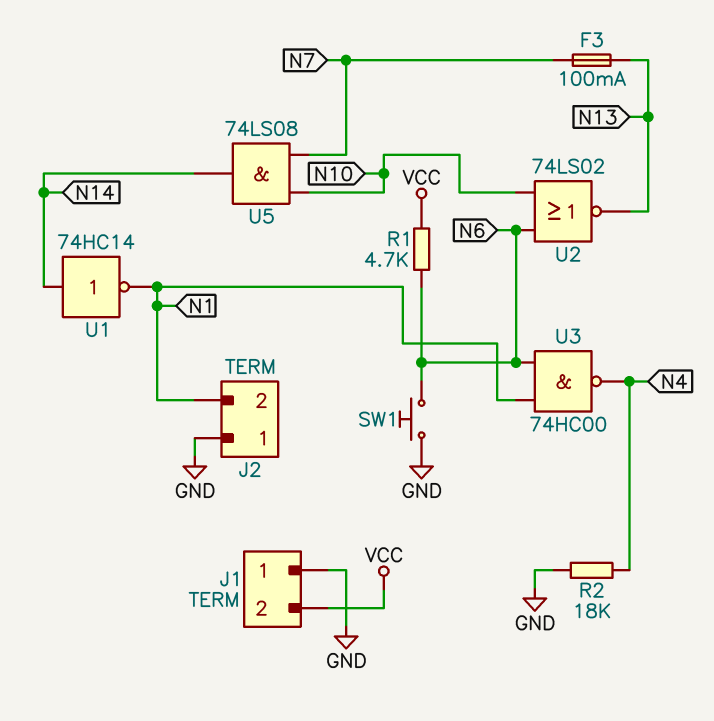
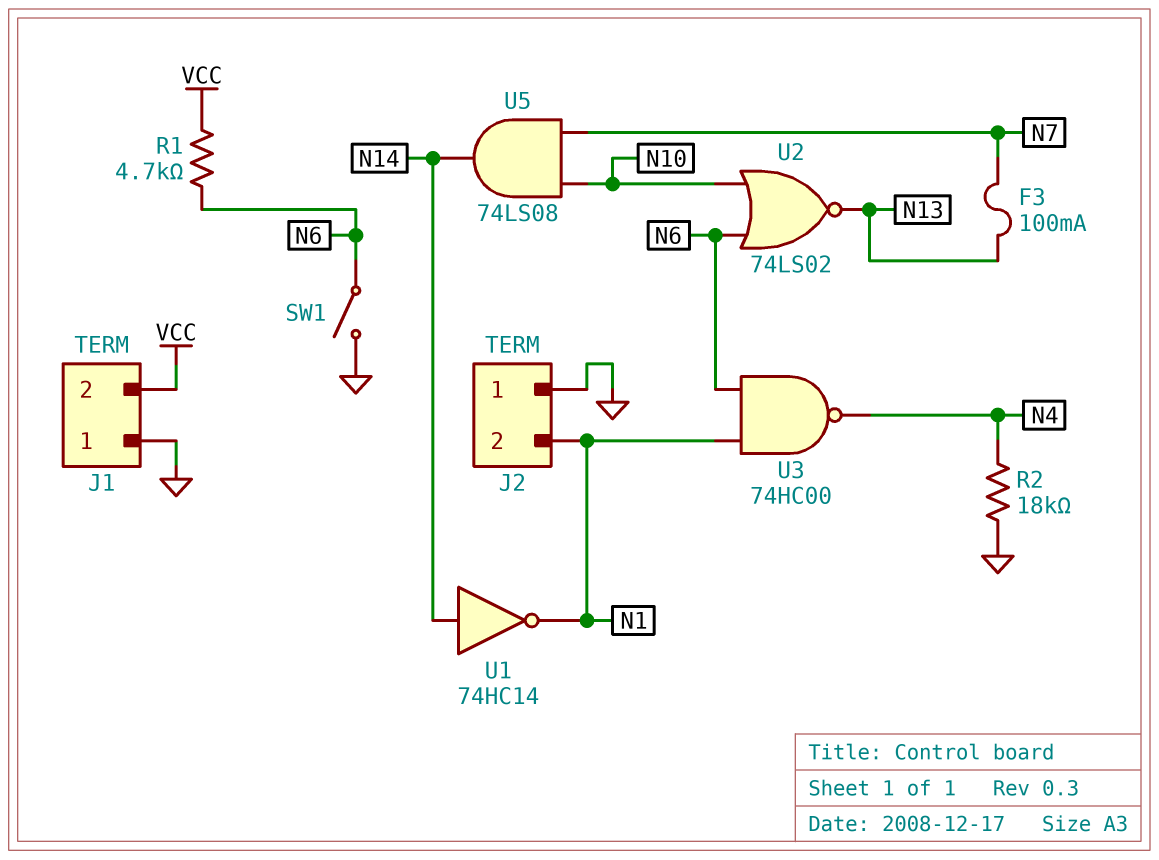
SW1: button (GND, N6) -> switch (GND, N6)

